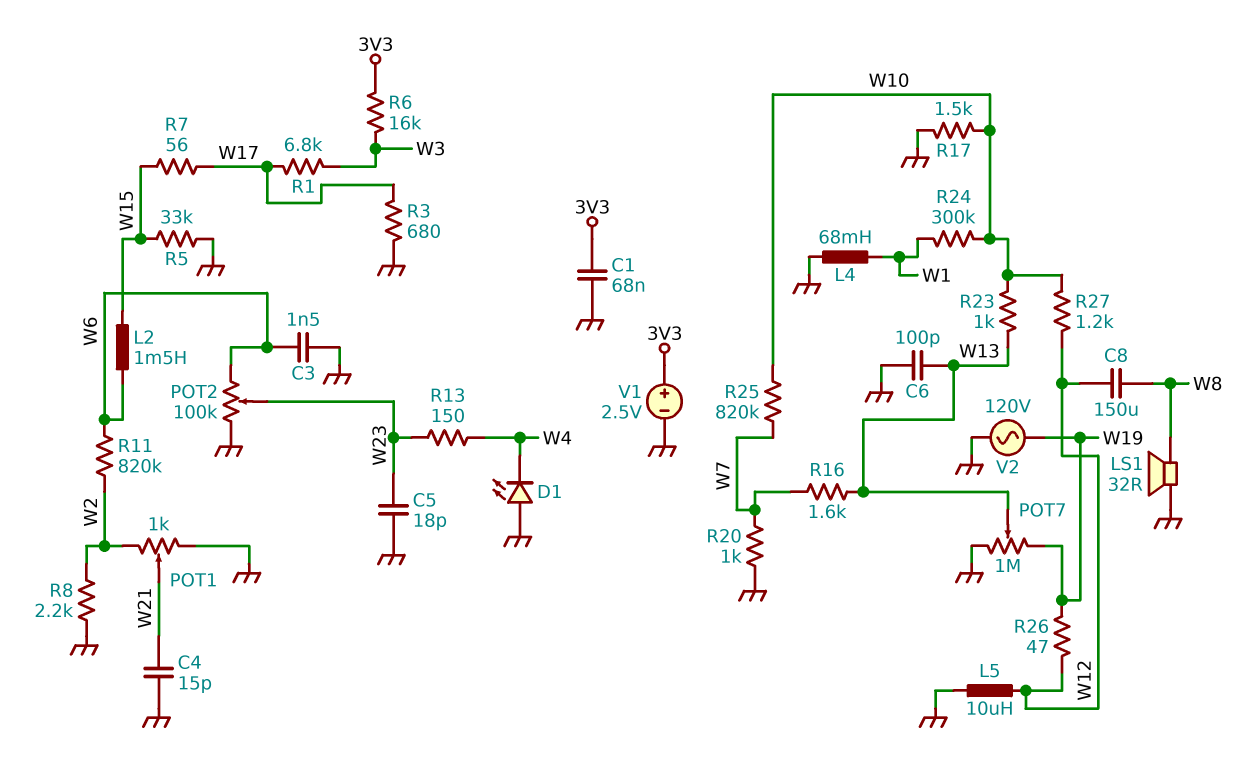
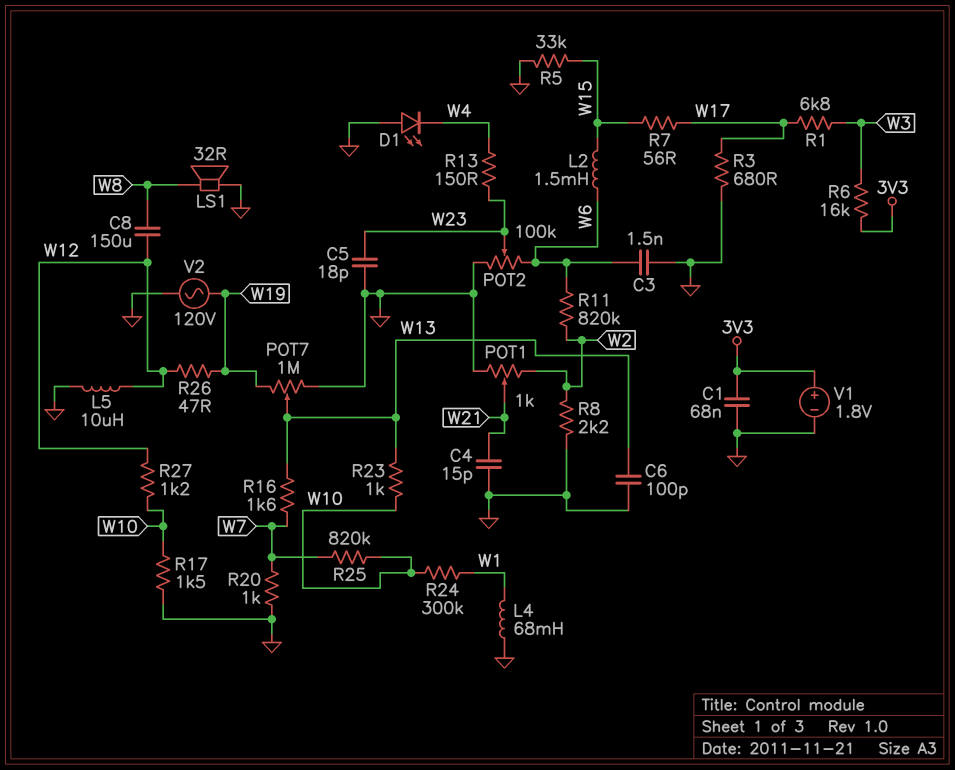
V1: 2.5V (plus 3V3, minus GND) -> 1.8V (plus 3V3, minus GND)

